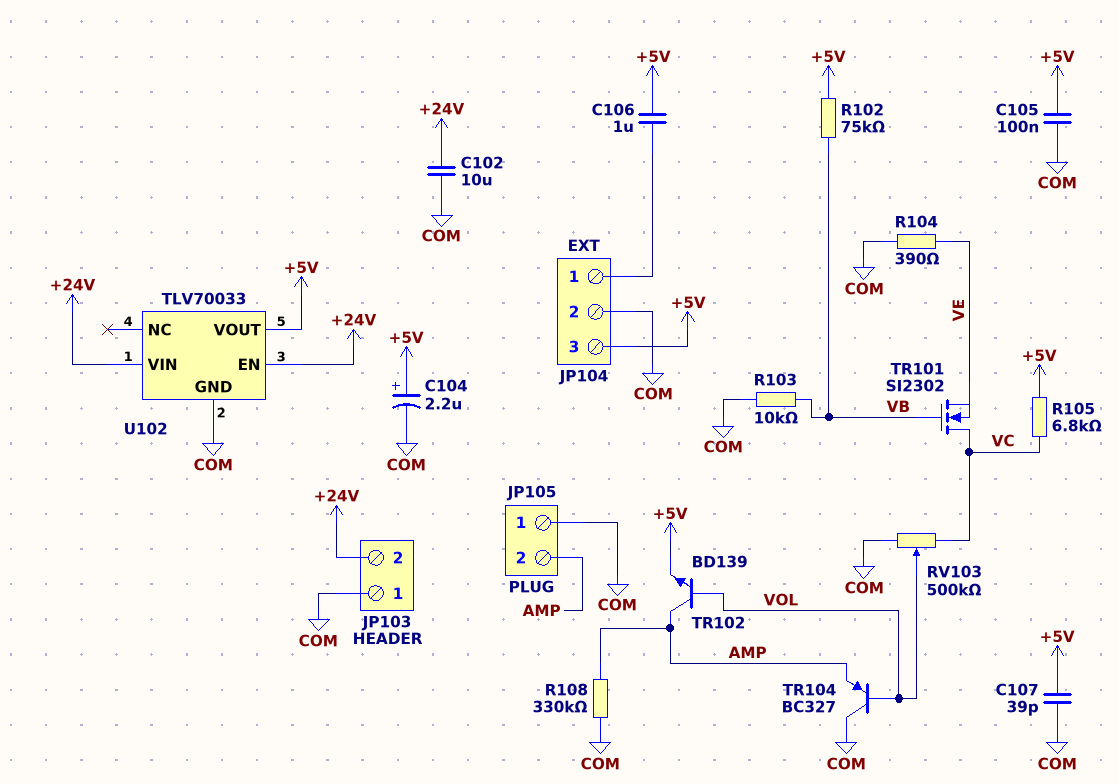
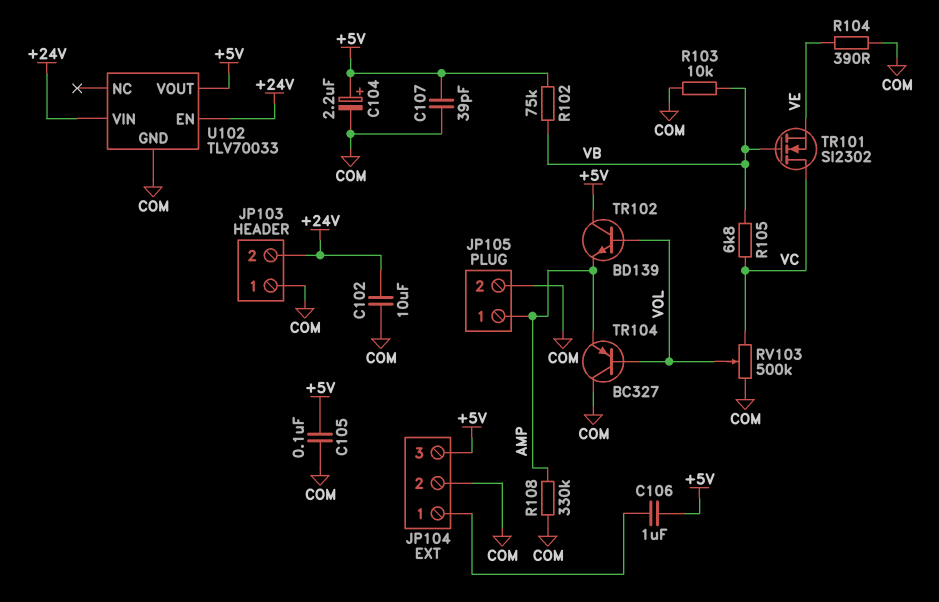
JP105 pin 1: COM -> AMP
JP105 pin 2: AMP -> COM
R105: 6.8k (+5V, VC) -> 6.8k (VB, VC)
TR102: NPN BD139 (B VOL, C AMP, E +5V) -> NPN BD139 (B VOL, C +5V, E AMP)

